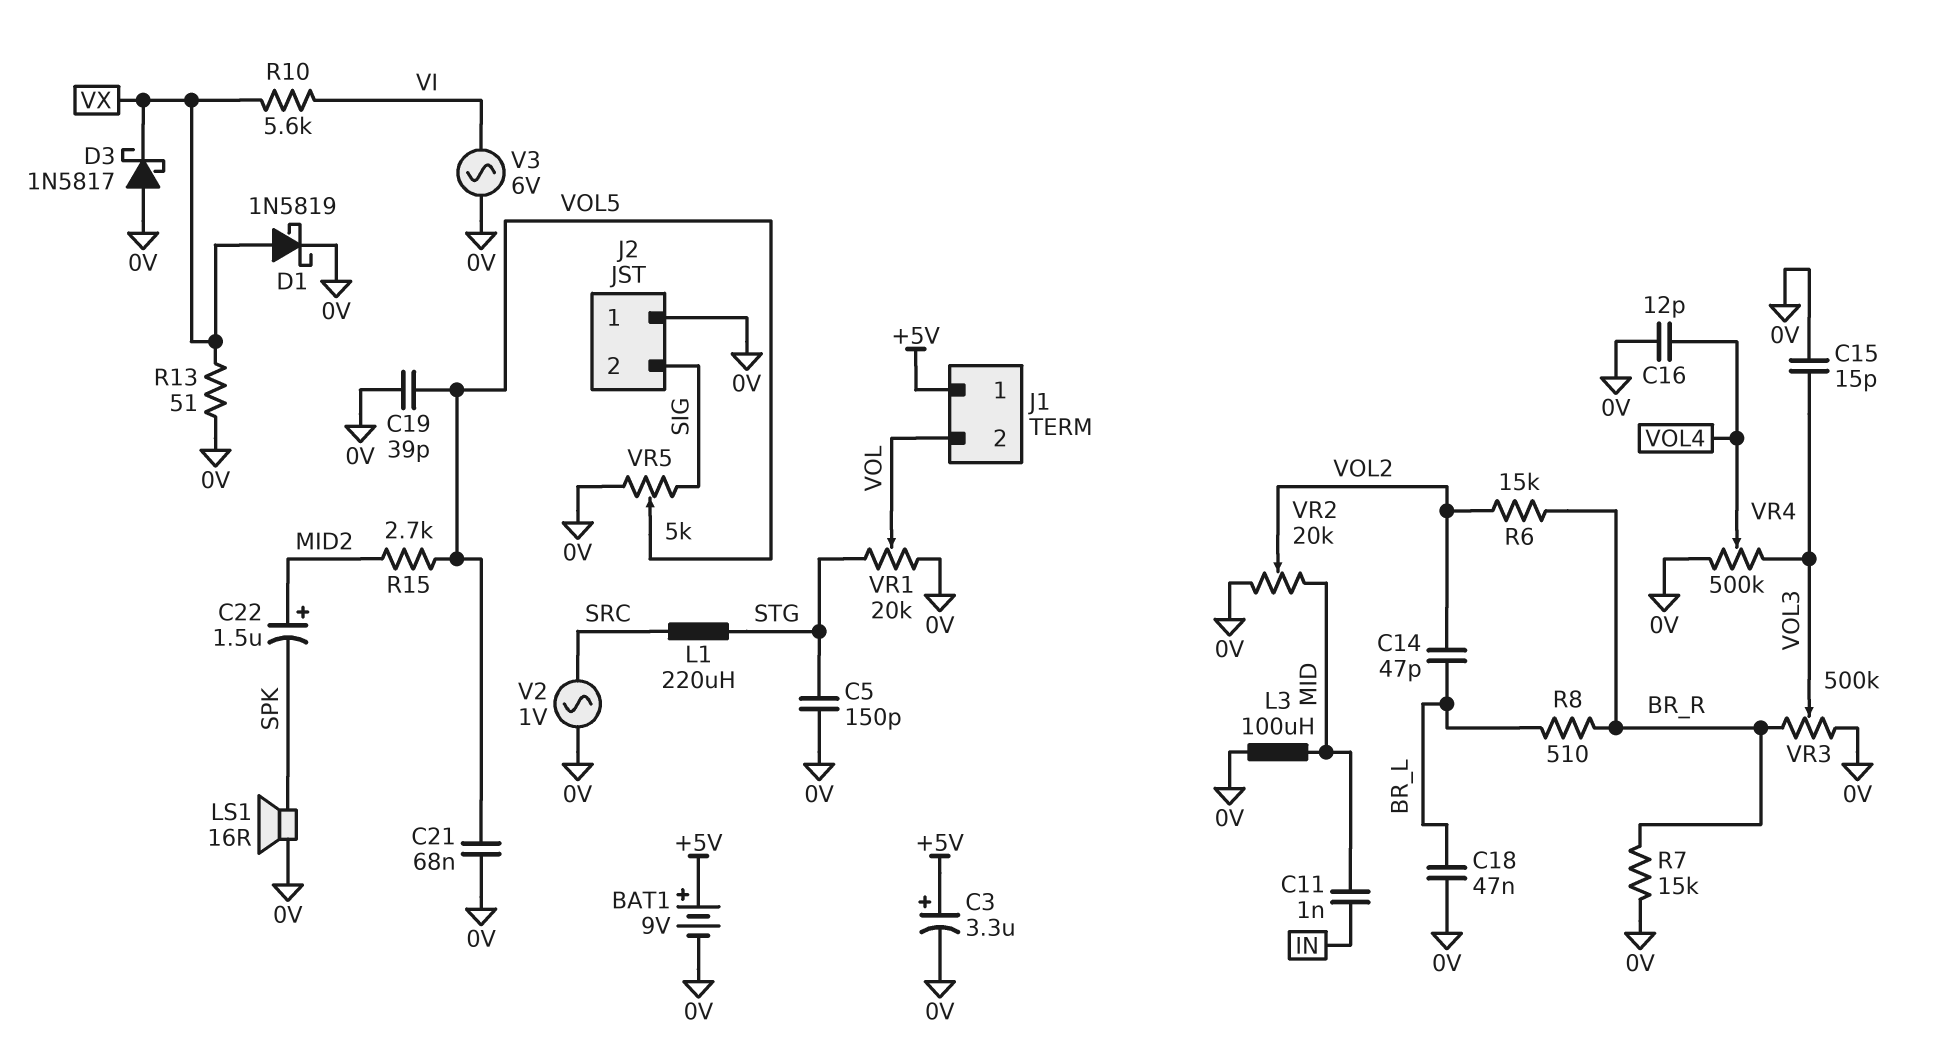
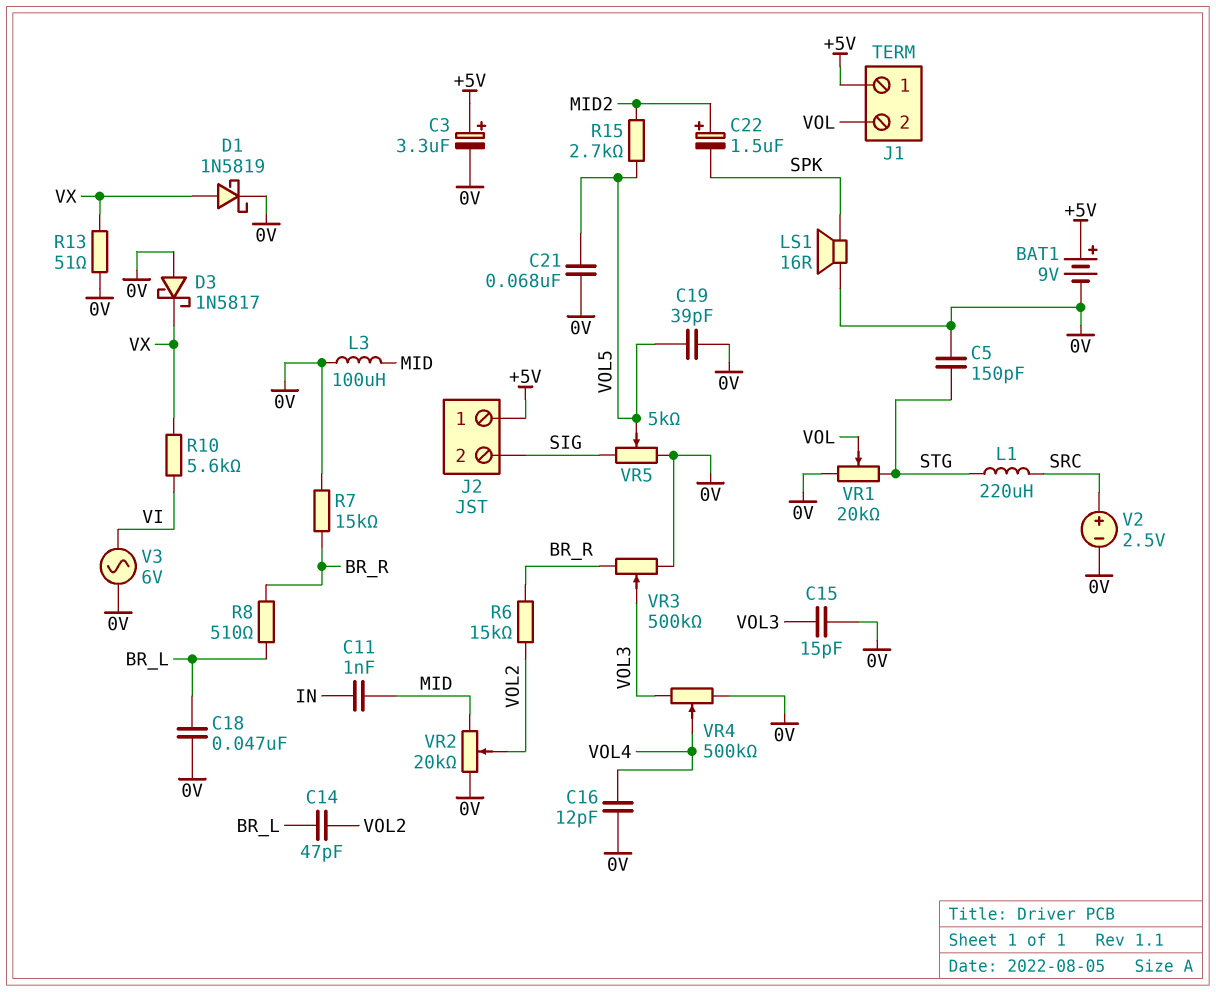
J2 pin 1: 0V -> +5V
V2: AC 1V (0V, SRC) -> 2.5V (plus SRC, minus 0V)

